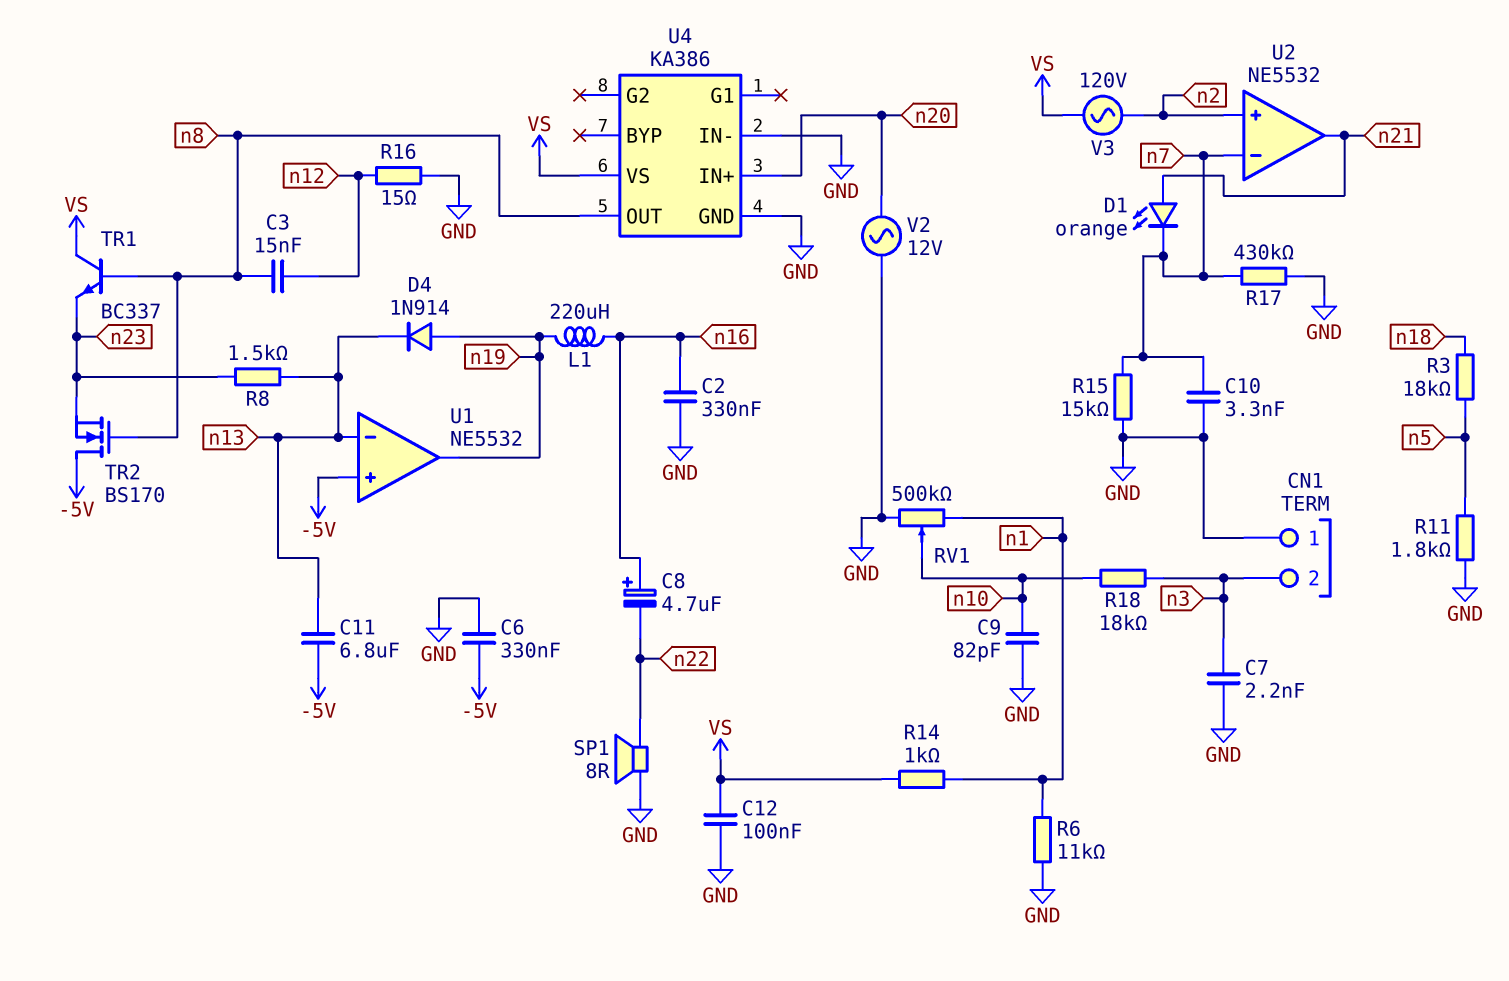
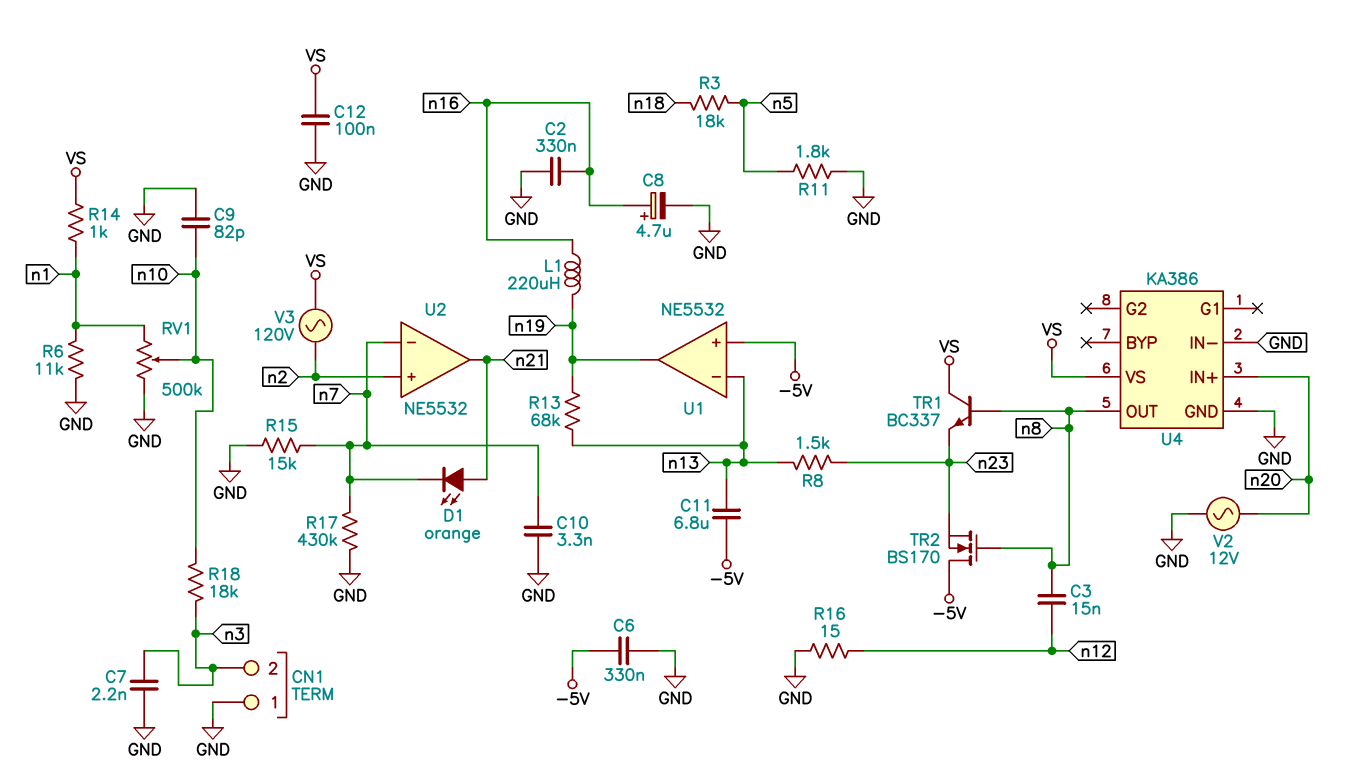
C8: 4.7uF (plus n16, minus n22) -> 4.7uF (plus n16, minus GND)
D4: diode 1N914 (A n19, K n13) -> none
R13: none -> 68k (n13, n19)
SP1: speaker 8R (GND, n22) -> none

